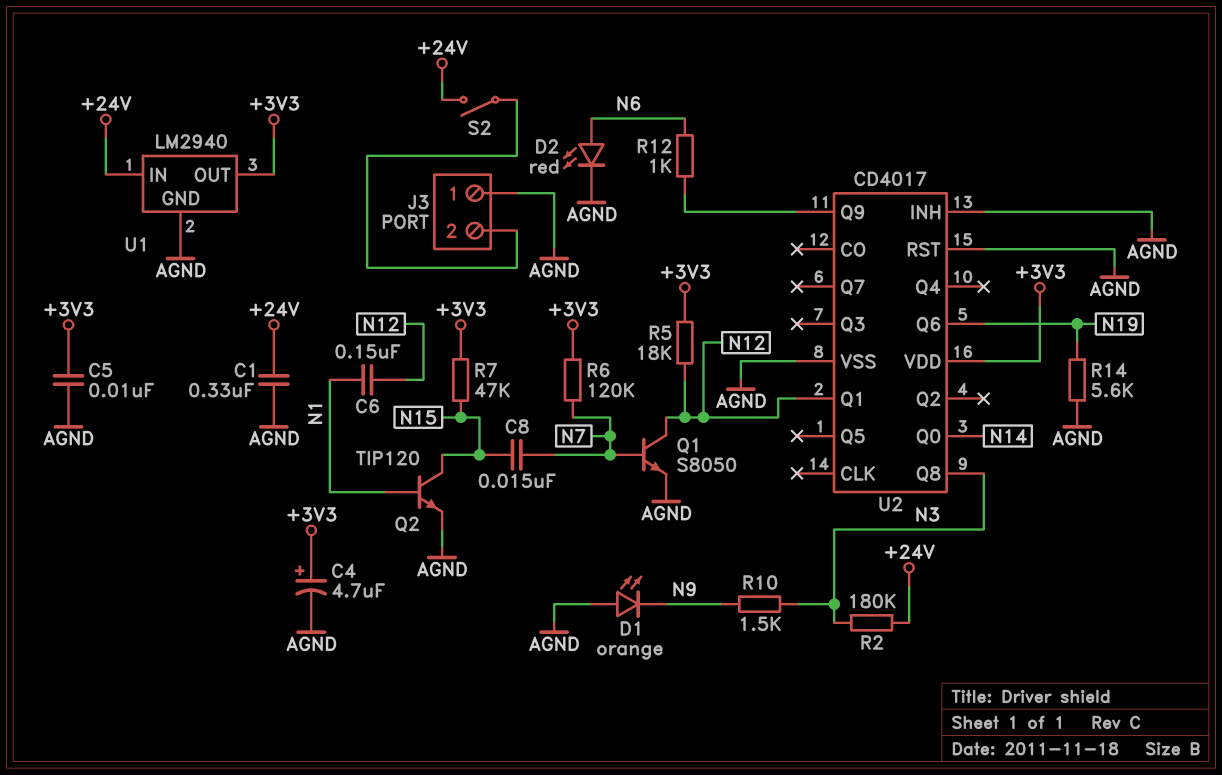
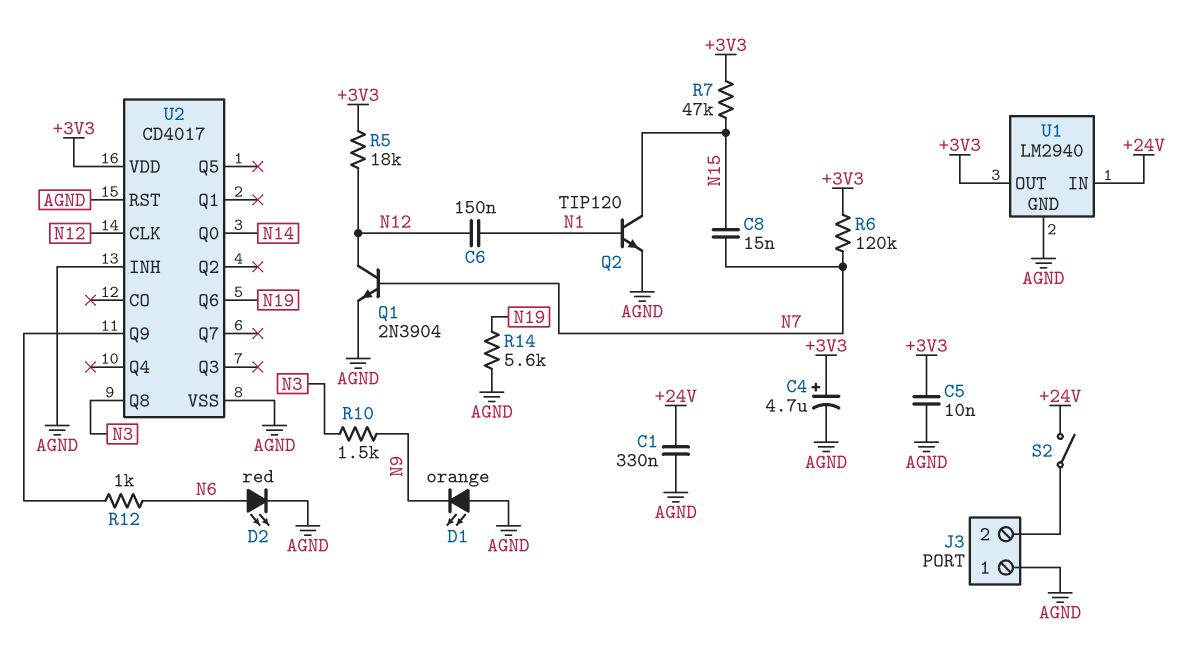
Q1: NPN S8050 (B N7, C N12, E AGND) -> NPN 2N3904 (B N7, C N12, E AGND)
R2: 180k (+24V, N3) -> none
U2 pin CLK: none -> N12
U2 pin Q1: N12 -> none

